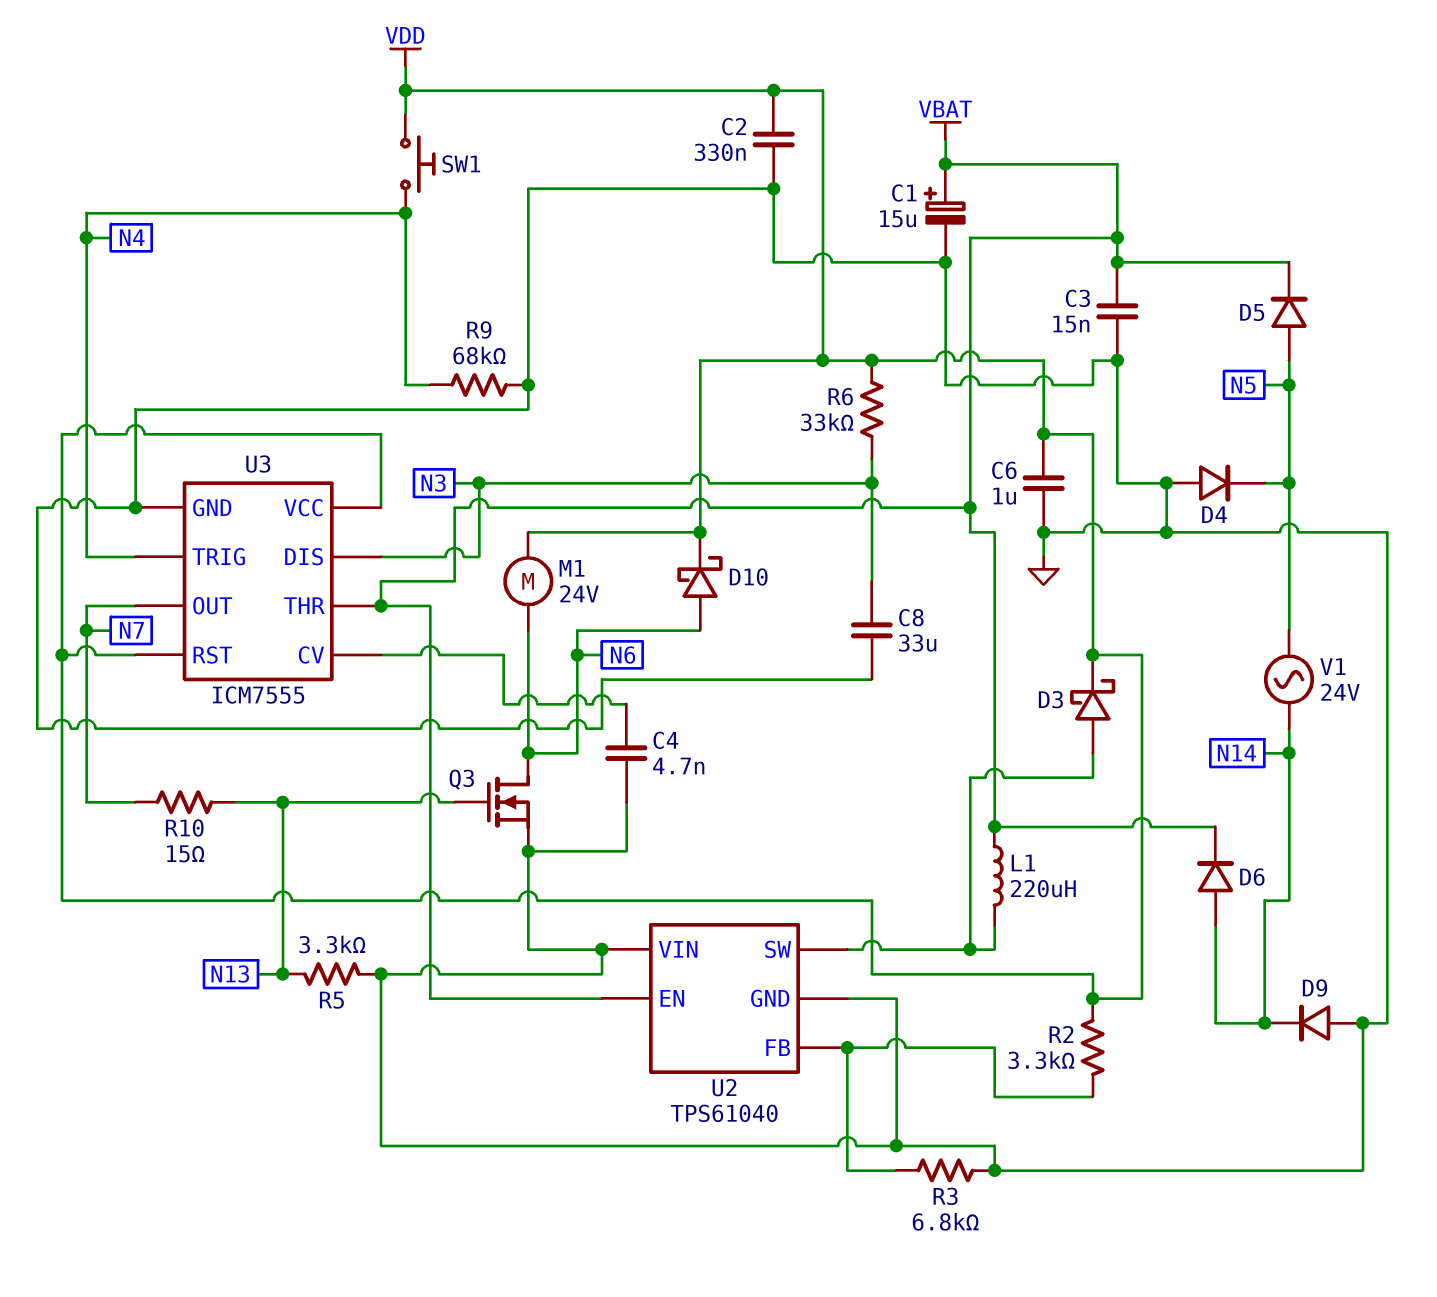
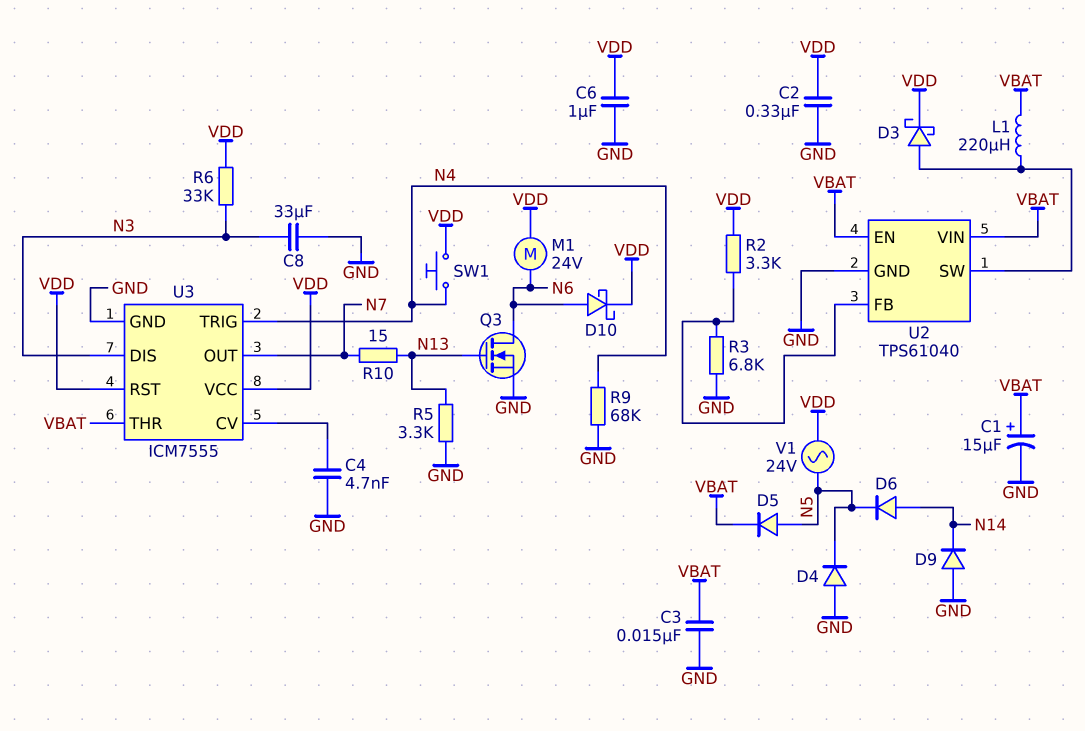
D6: diode (A N14, K VBAT) -> diode (A N14, K N5)
U2 pin VIN: GND -> VBAT
V1: AC 24V (N5, N14) -> AC 24V (N5, VDD)

